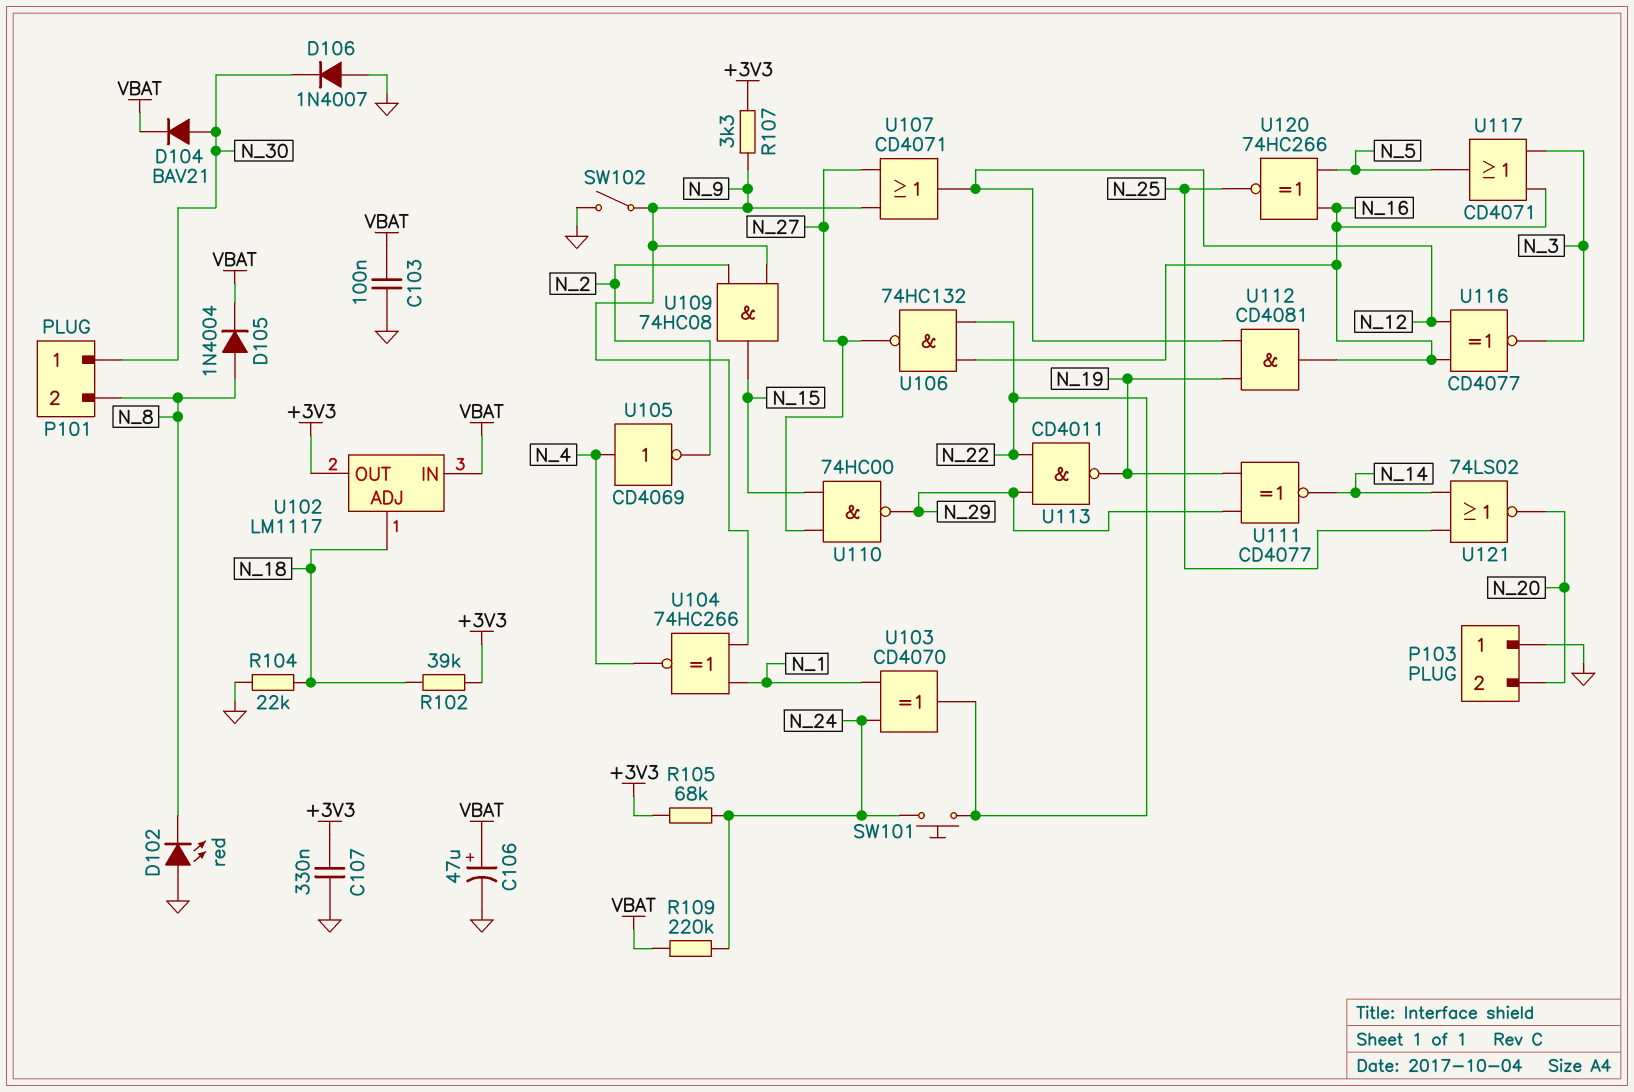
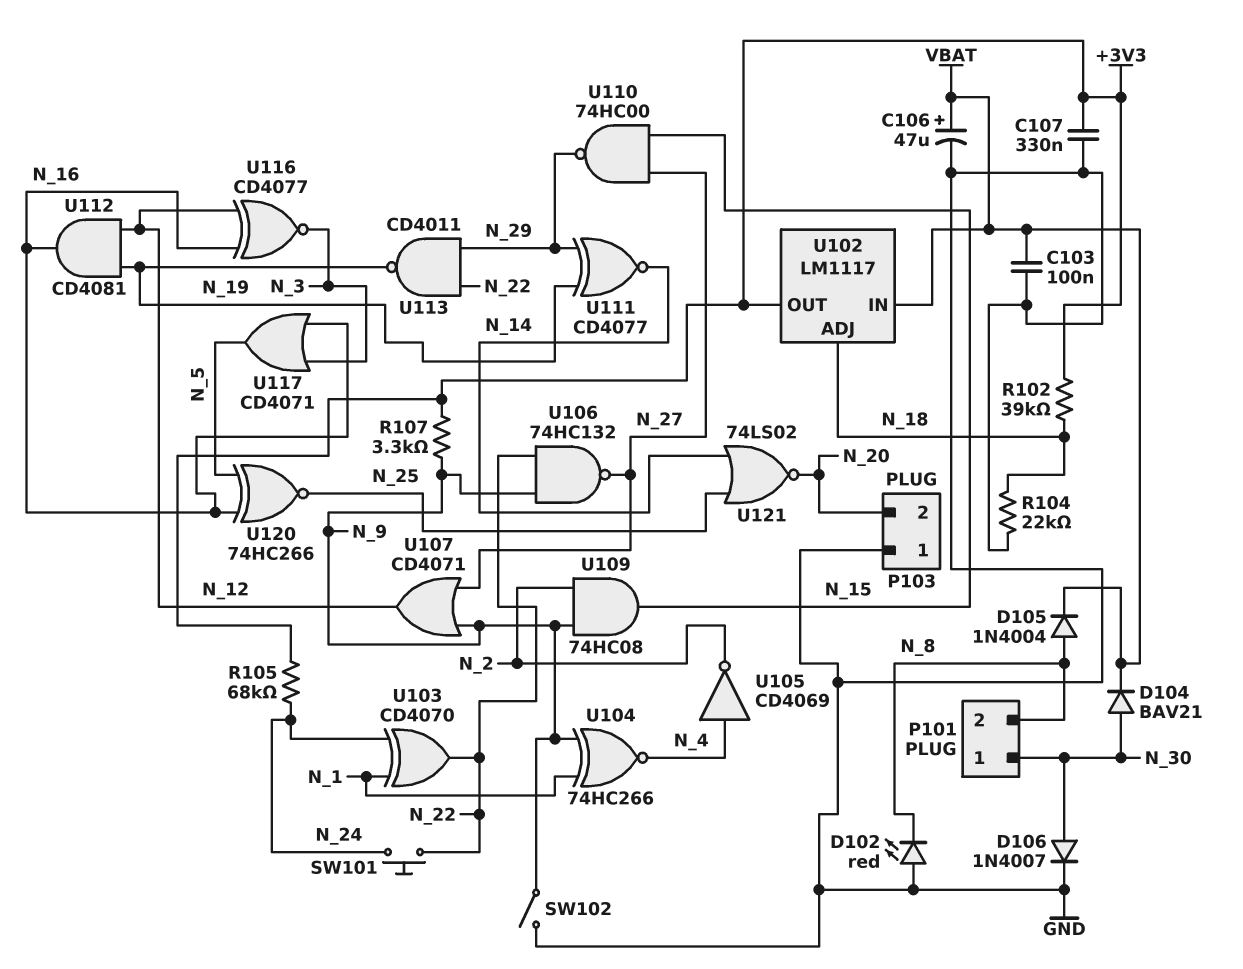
D106: diode 1N4007 (A GND, K N_30) -> diode 1N4007 (A N_30, K GND)
R109: 220k (N_24, VBAT) -> none
U106: NAND 74HC132 (in N_16, in N_22, out N_27) -> NAND 74HC132 (in N_9, in N_22, out N_27)

